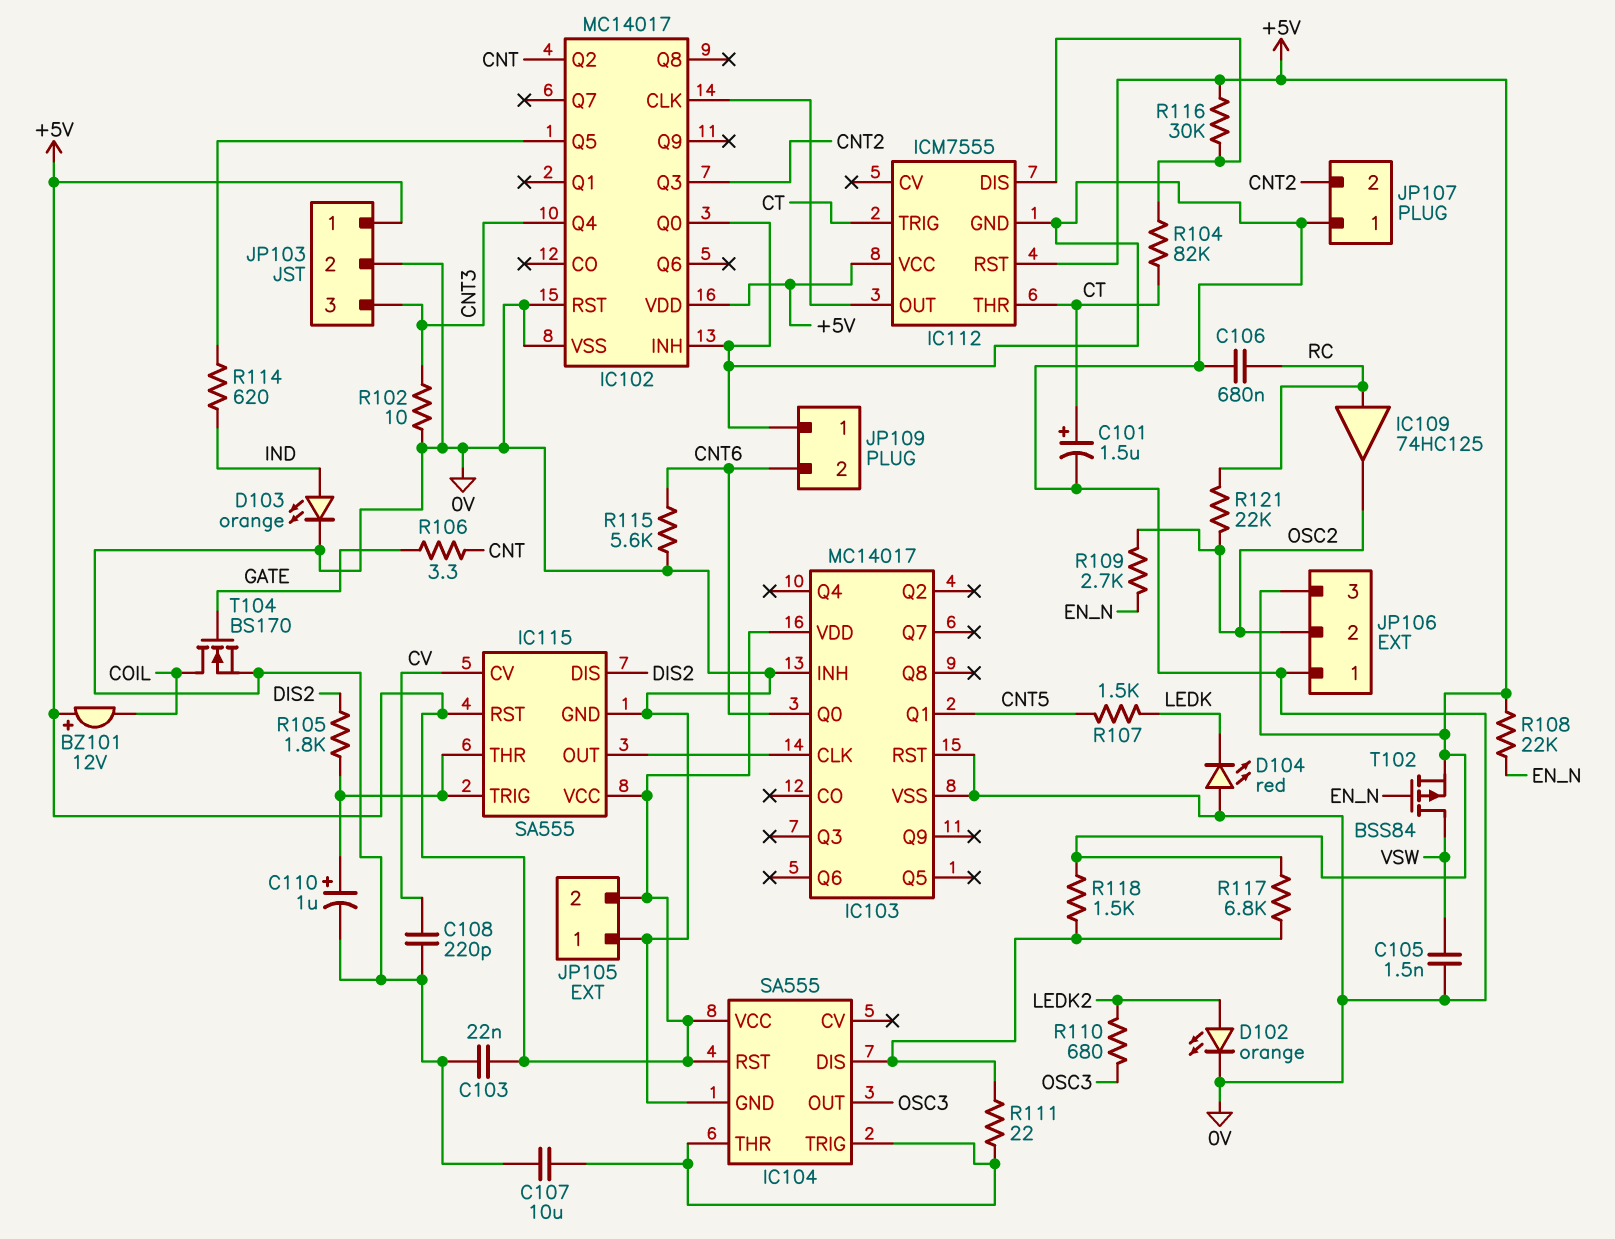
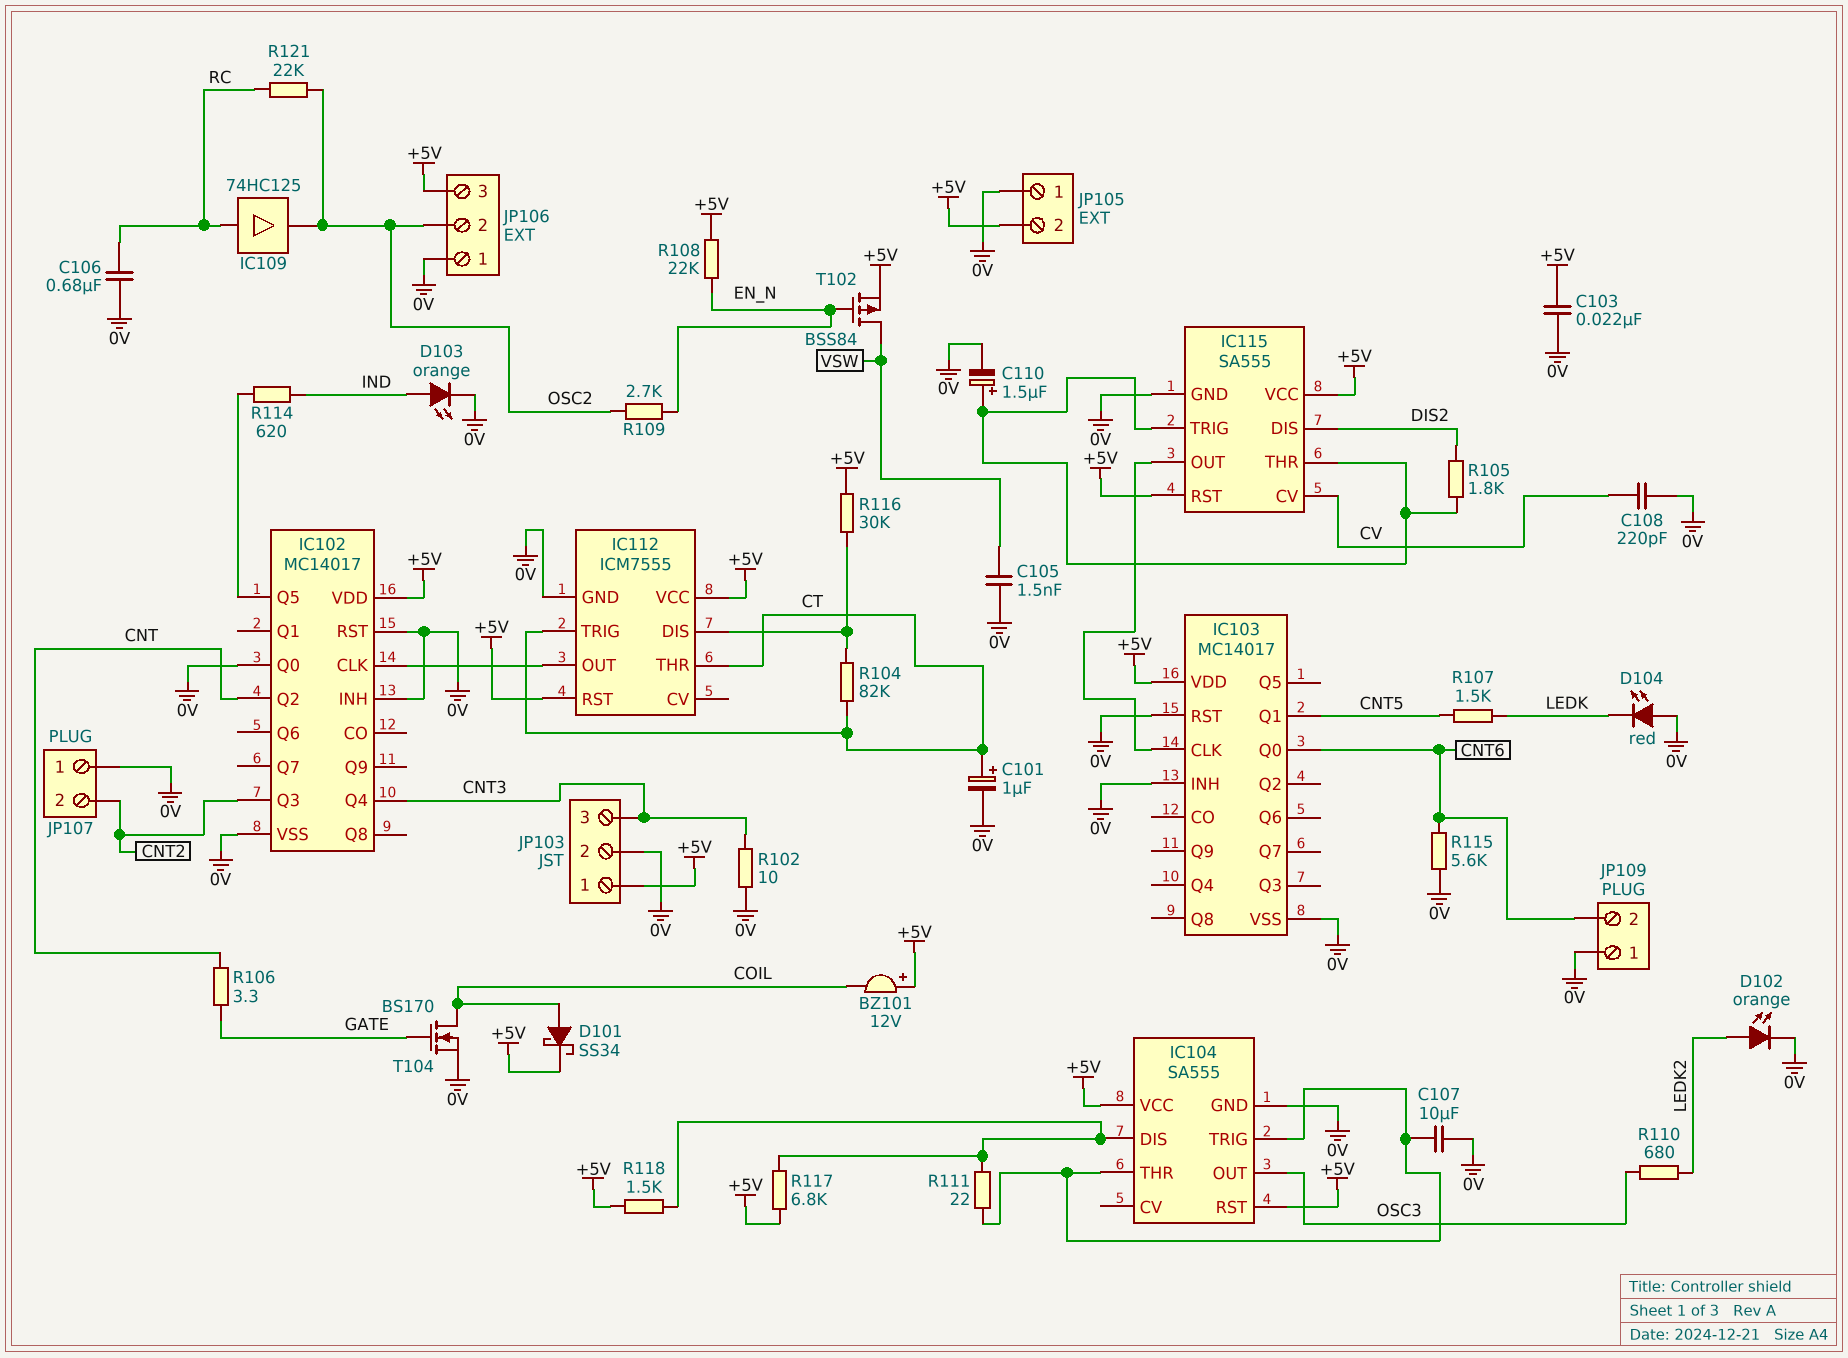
C101: 1.5uF (plus CT, minus 0V) -> 1uF (plus CT, minus 0V)
C110: 1uF (plus IC115/THR, minus 0V) -> 1.5uF (plus IC115/THR, minus 0V)
D101: none -> schottky SS34 (A COIL, K +5V)

